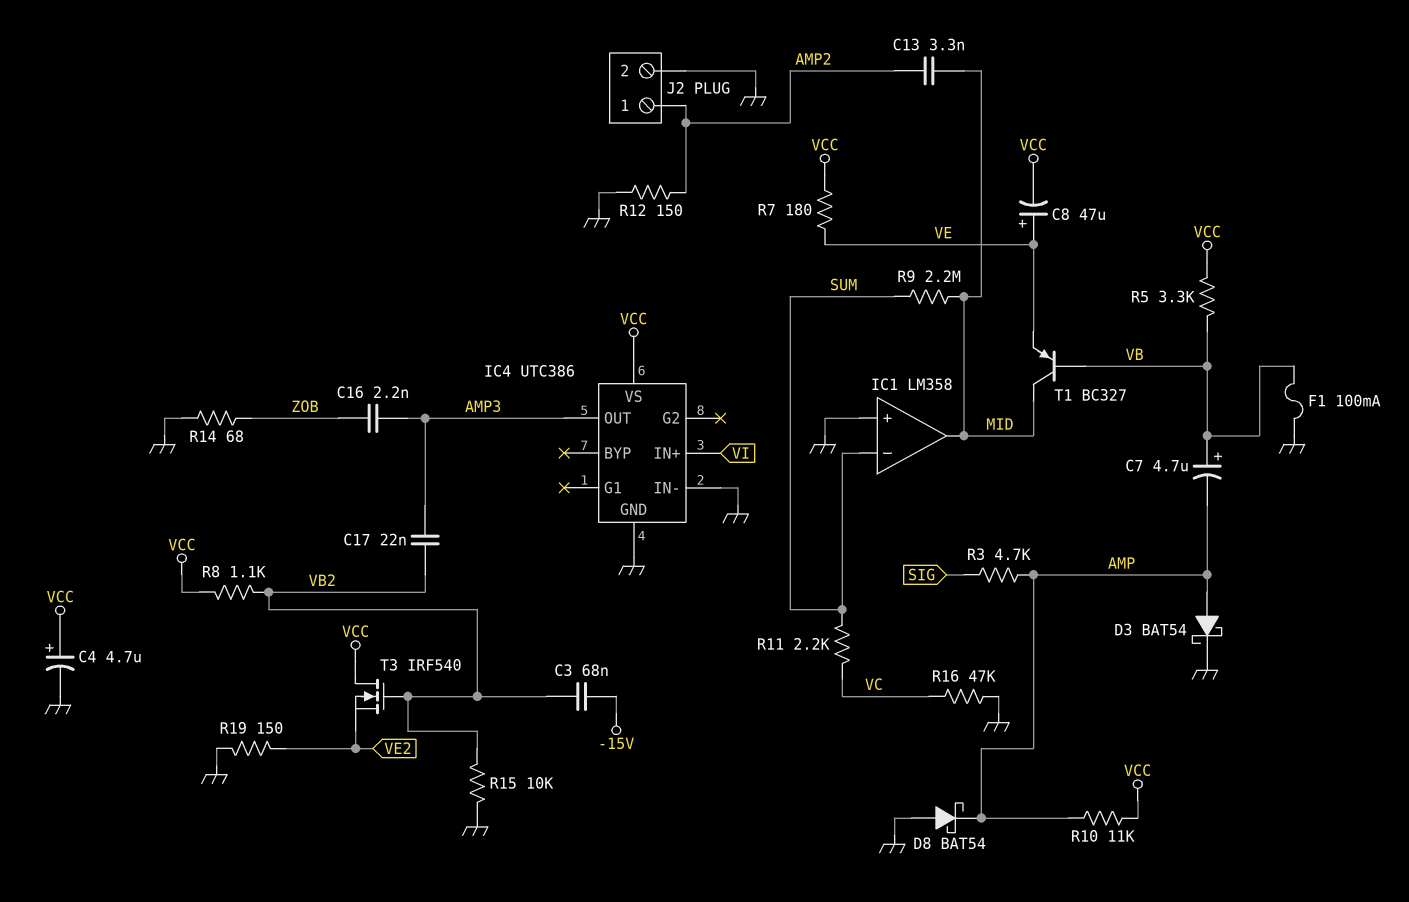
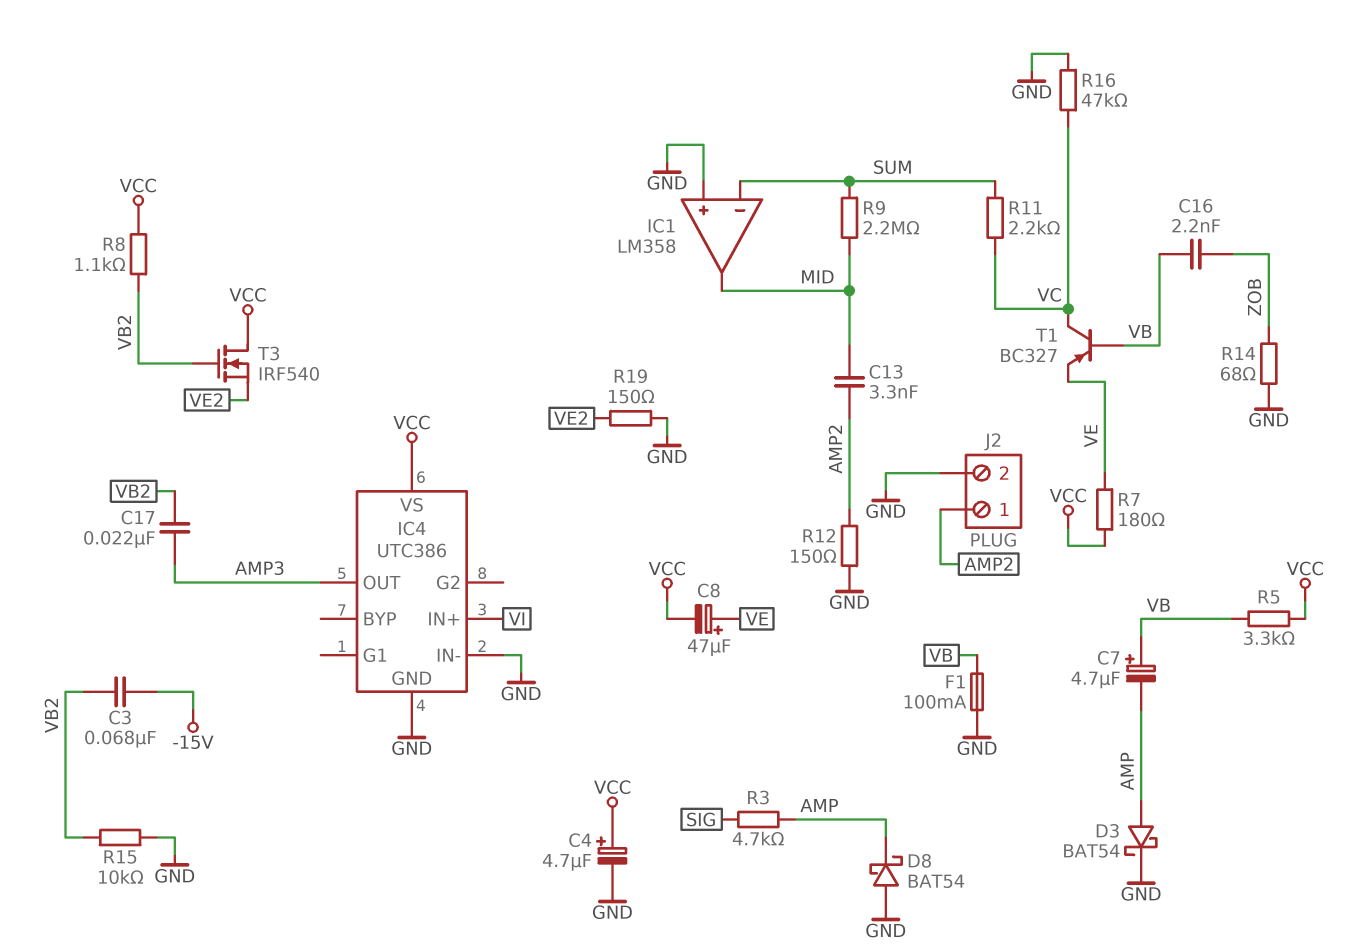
C16: 2.2nF (AMP3, ZOB) -> 2.2nF (VB, ZOB)
R10: 11k (AMP, VCC) -> none
T1: PNP BC327 (B VB, C MID, E VE) -> PNP BC327 (B VB, C VC, E VE)

